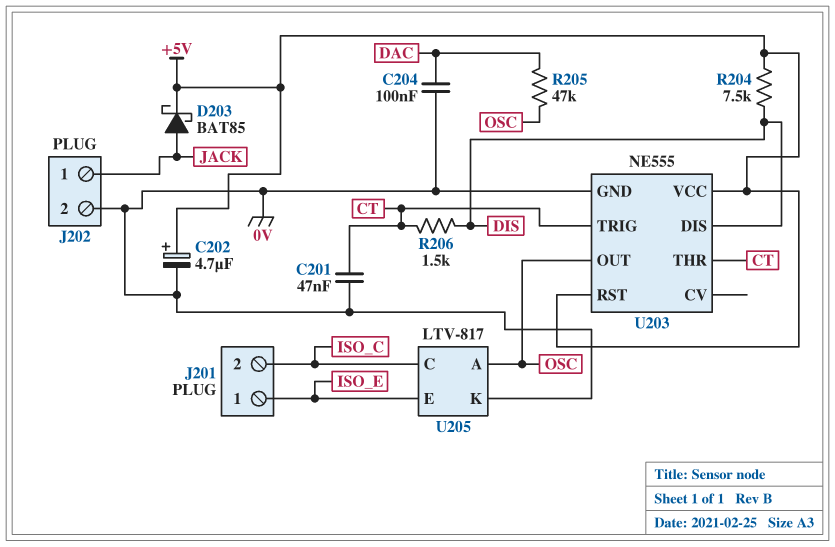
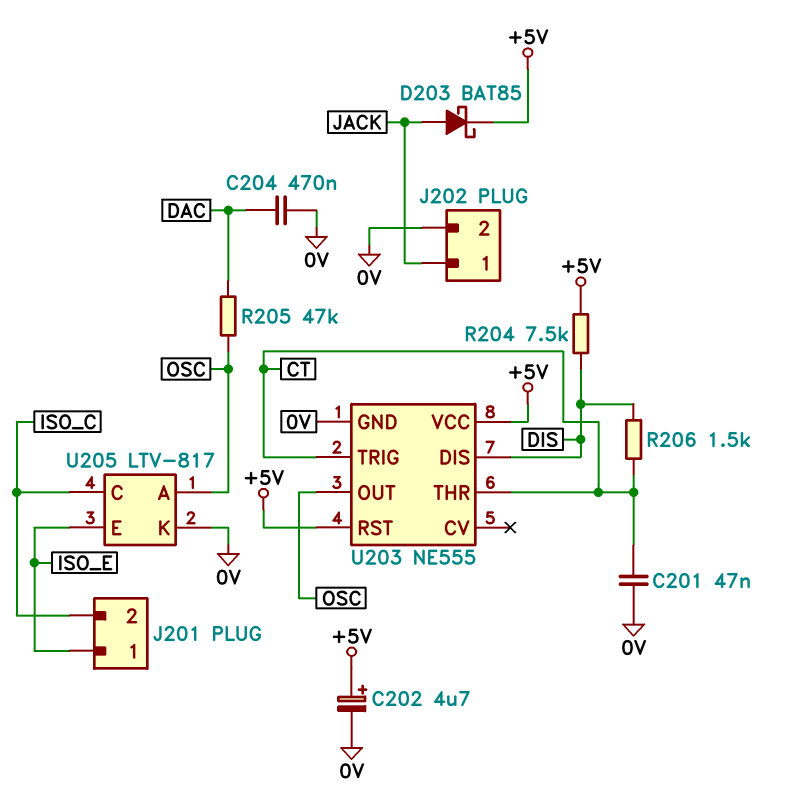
C204: 100nF (0V, DAC) -> 470nF (0V, DAC)

